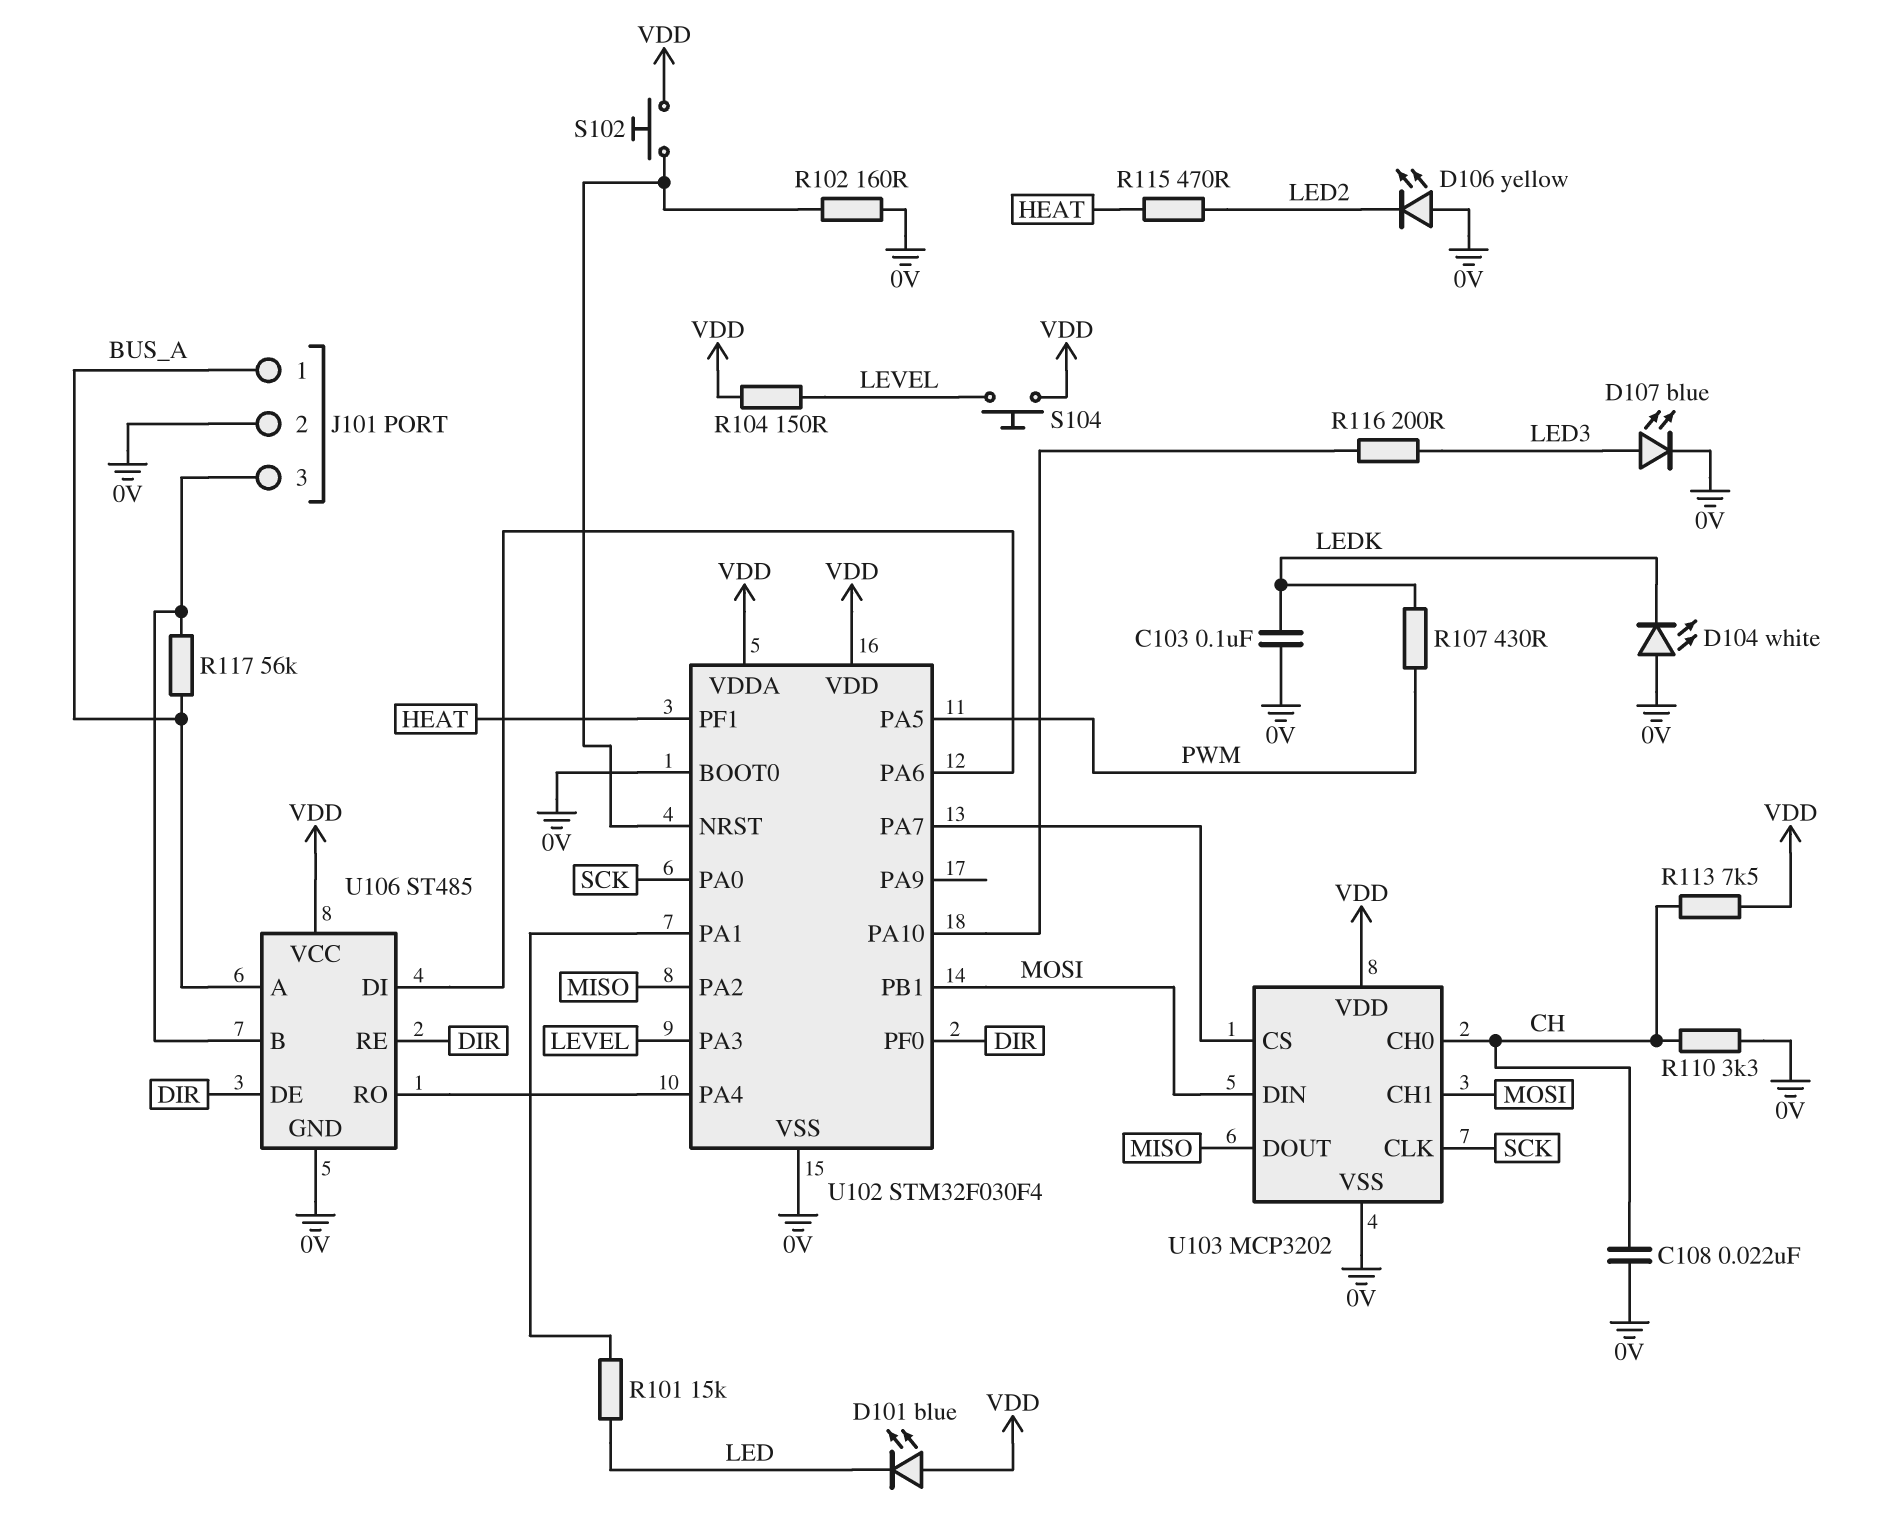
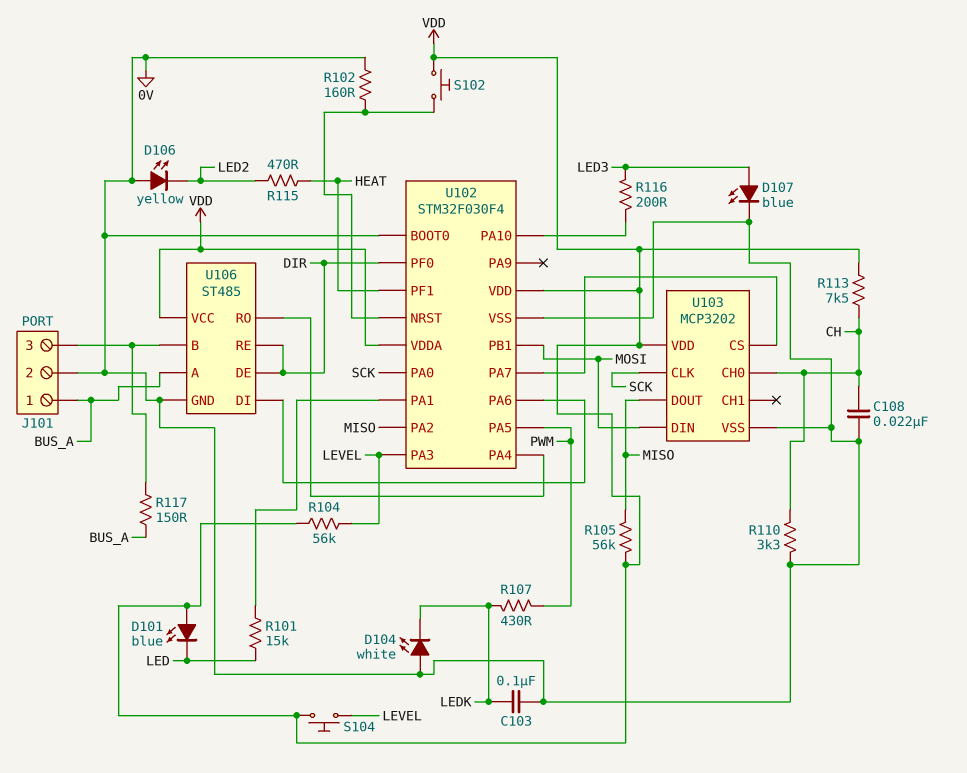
R104: 150 (LEVEL, VDD) -> 56k (LEVEL, VDD)
R105: none -> 56k (MISO, VDD)
R117: 56k (BUS_A, J101/3) -> 150 (BUS_A, J101/3)
U103 pin CH1: MOSI -> none

